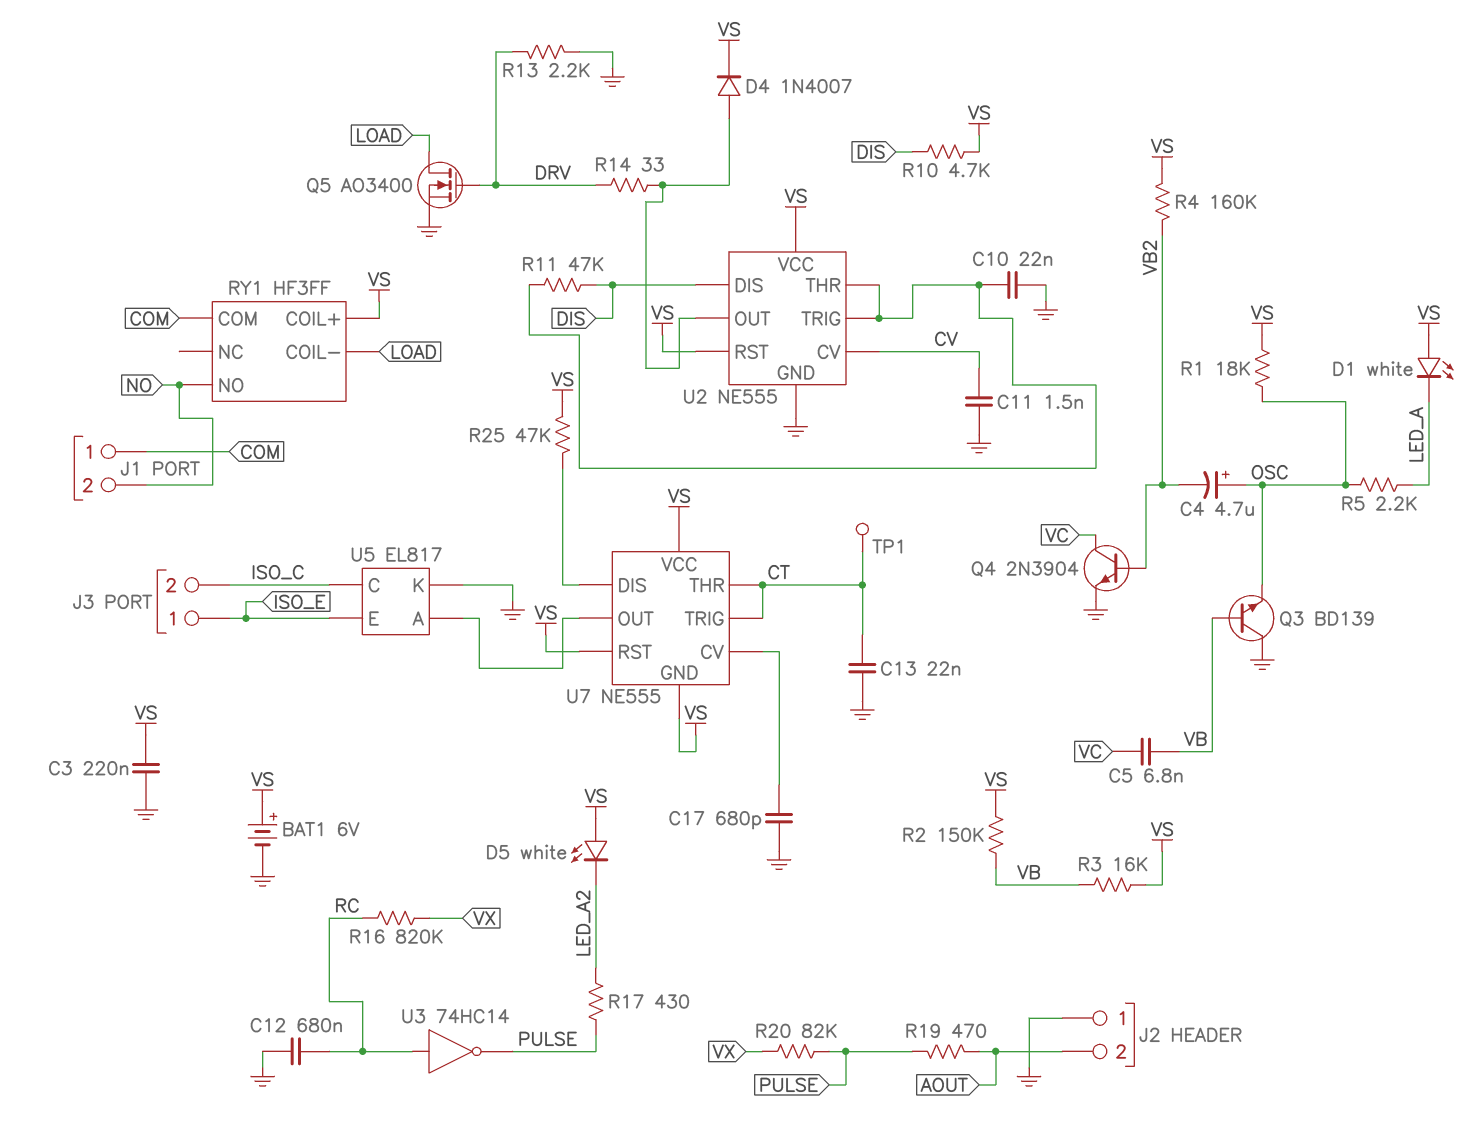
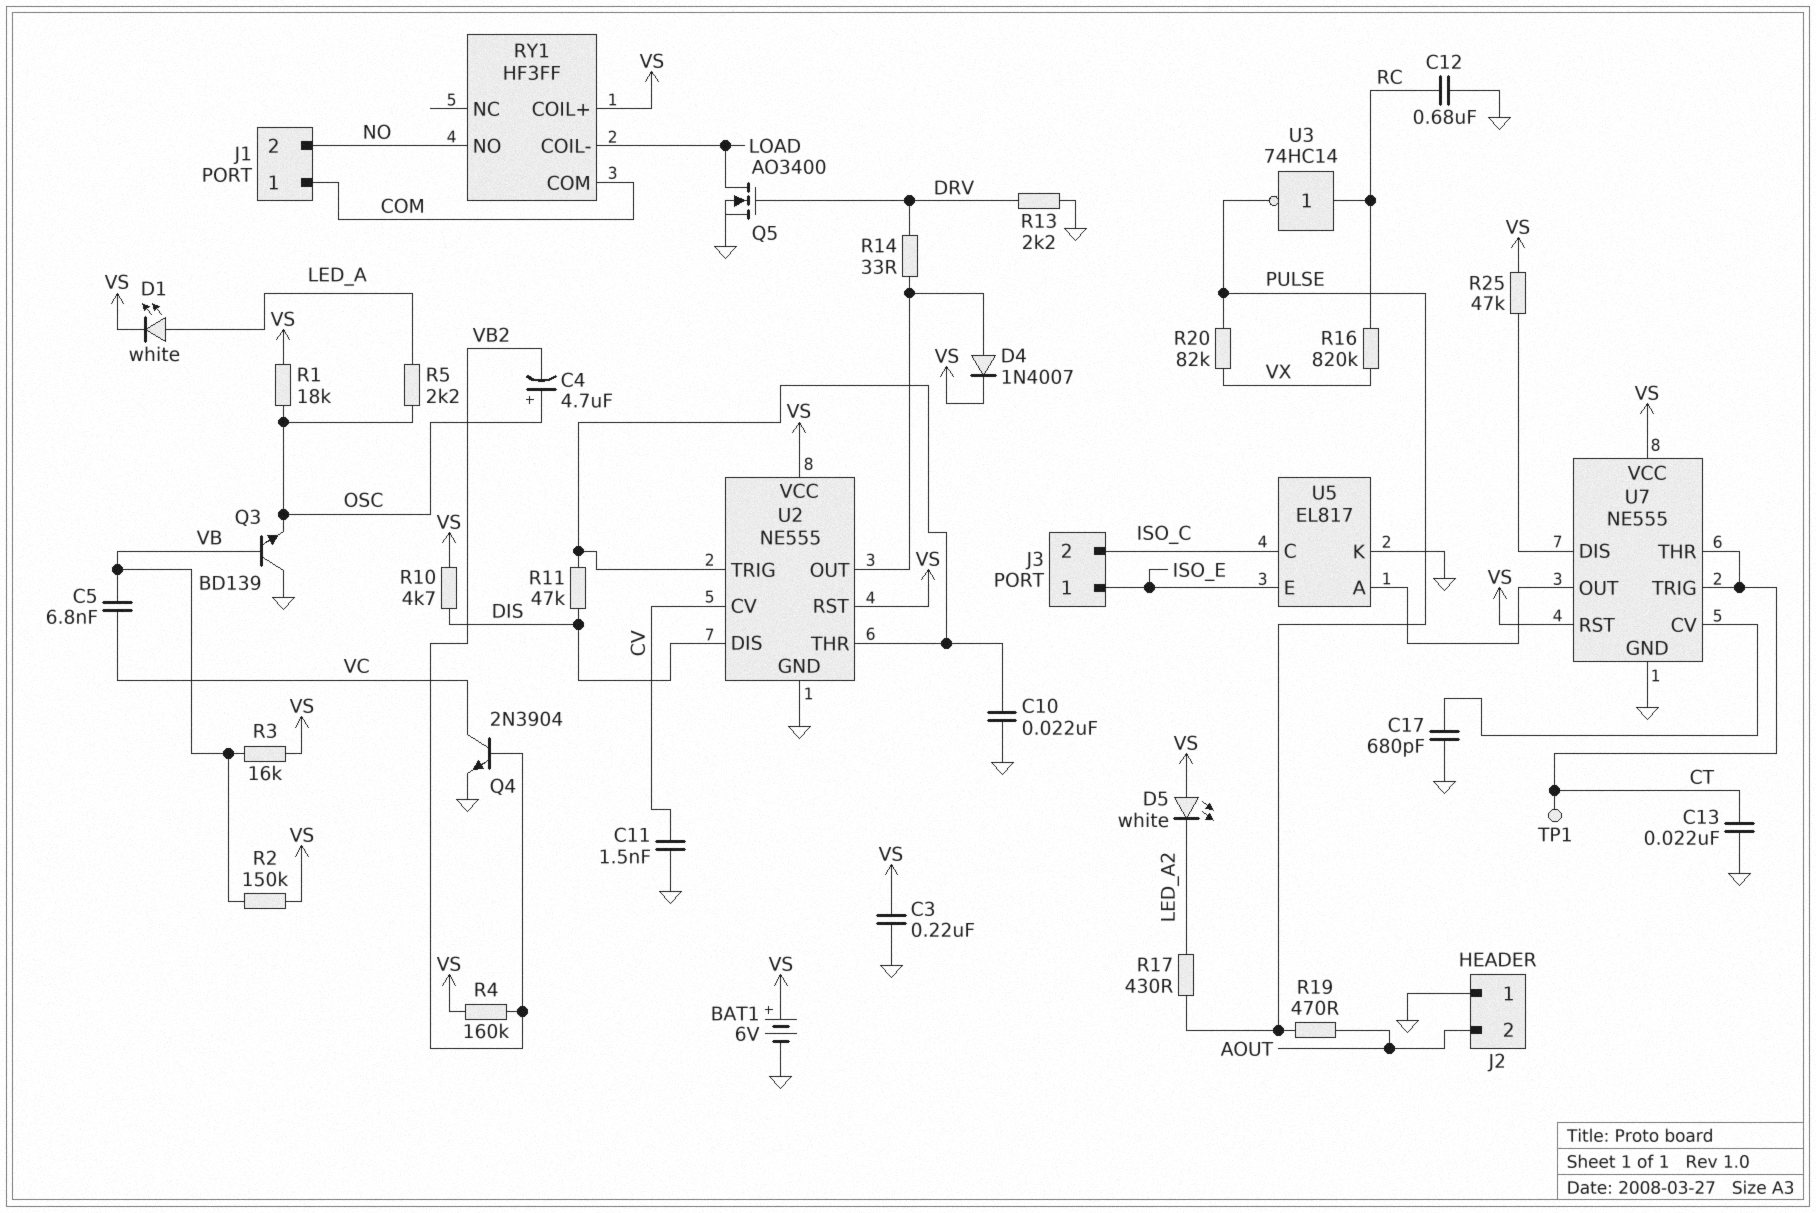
D1: LED white (A VS, K LED_A) -> LED white (A LED_A, K VS)
U7 pin GND: VS -> GND

